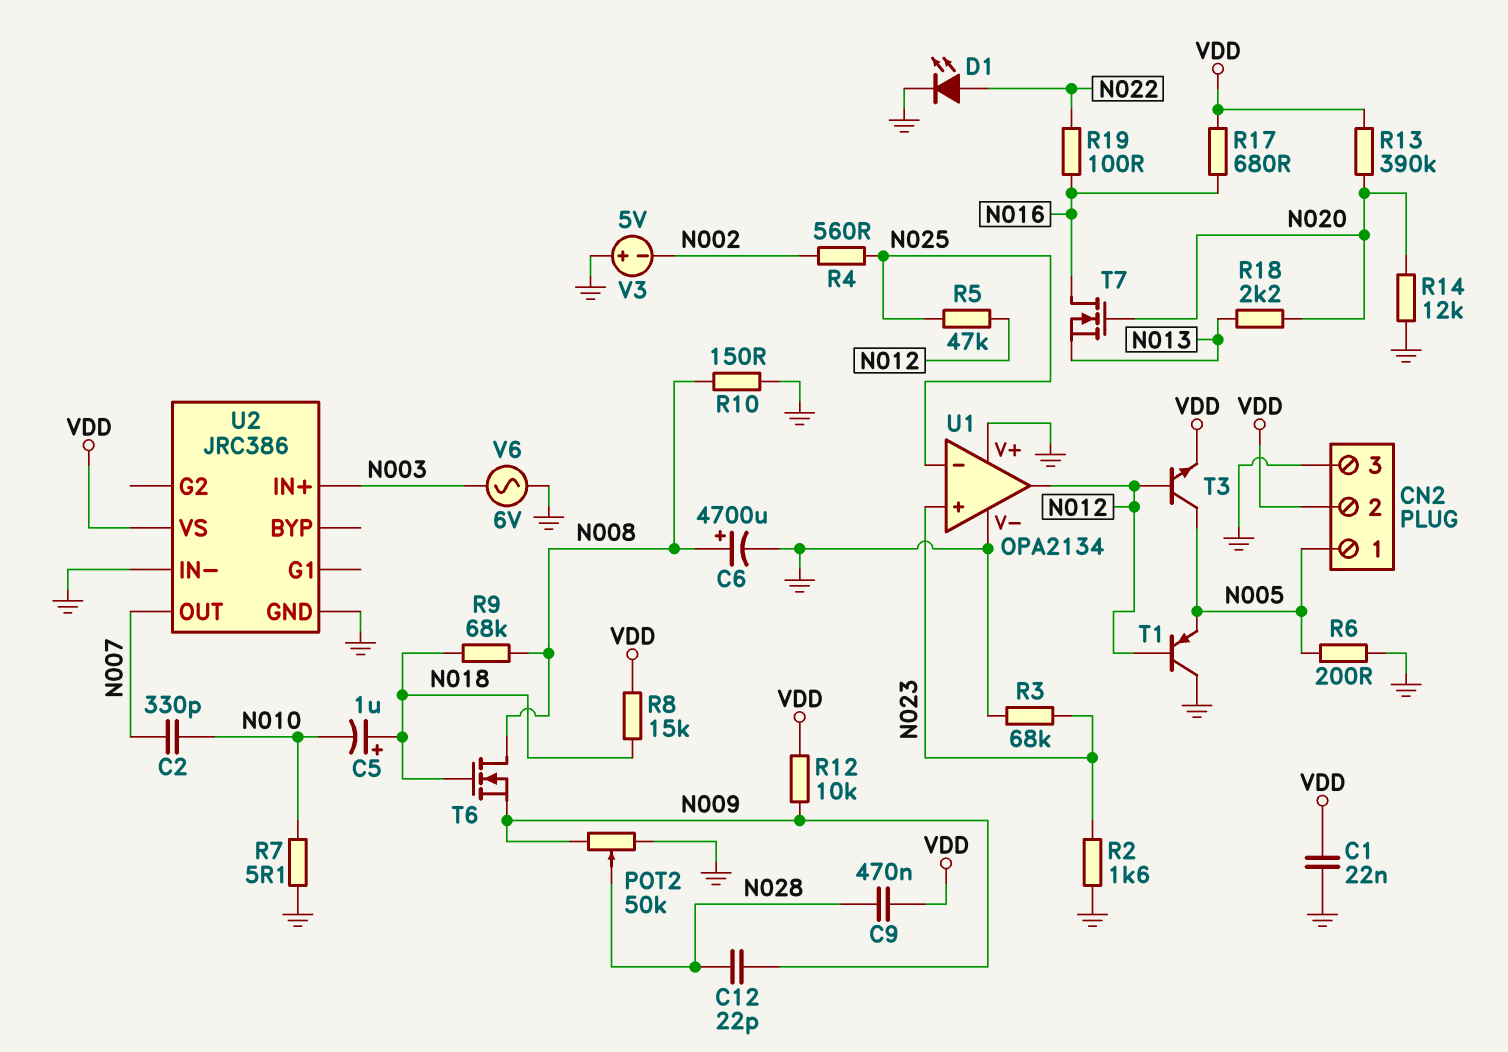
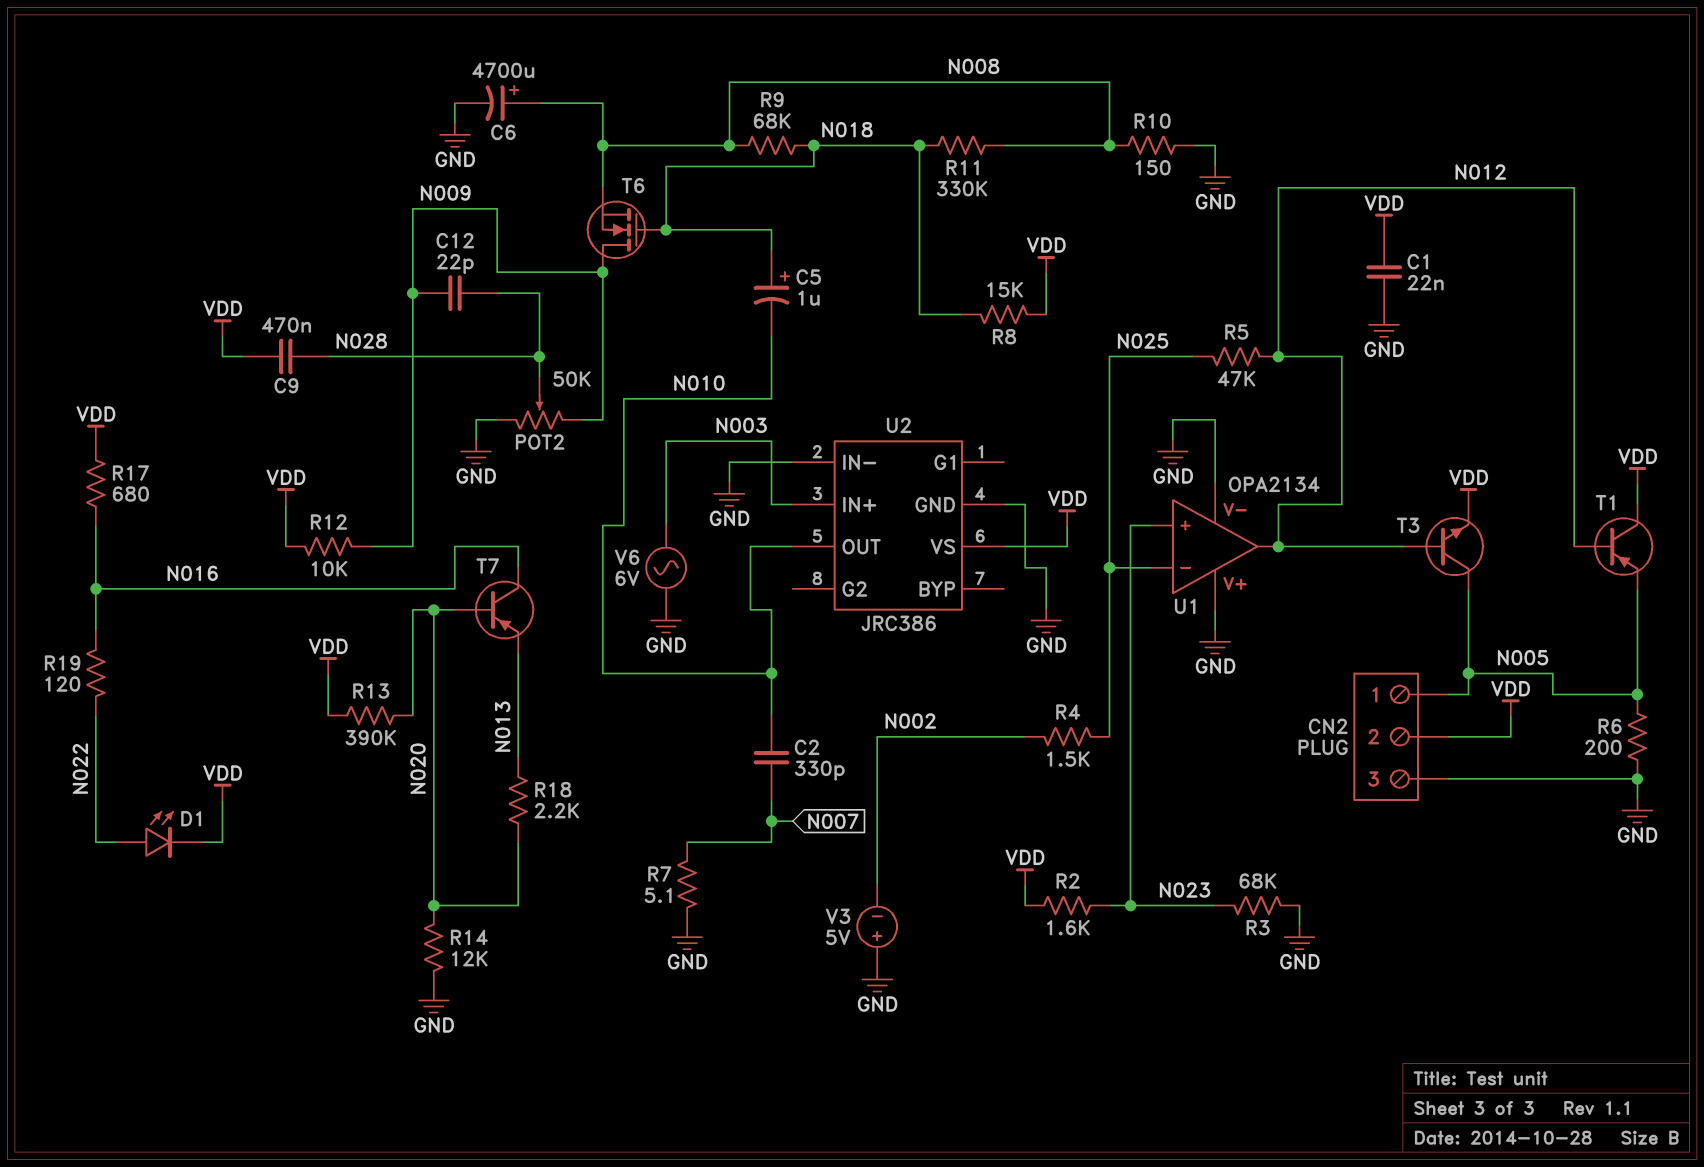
D1: LED (A N022, K GND) -> LED (A N022, K VDD)
R2: 1.6k (GND, N023) -> 1.6k (N023, VDD)
R4: 560 (N002, N025) -> 1.5k (N002, N025)
R7: 5.1 (GND, N010) -> 5.1 (GND, N007)
R11: none -> 330k (N008, N018)
R19: 100 (N016, N022) -> 120 (N016, N022)
T1: PNP (B N012, C GND, E N005) -> PNP (B N012, C VDD, E N005)
T6: NMOS (G N018, D N008, S N009) -> NMOS (G N018, D N009, S N008)
T7: NMOS (G N020, D N016, S N013) -> PNP (B N020, C N016, E N013)
U2 pin OUT: N007 -> N010

